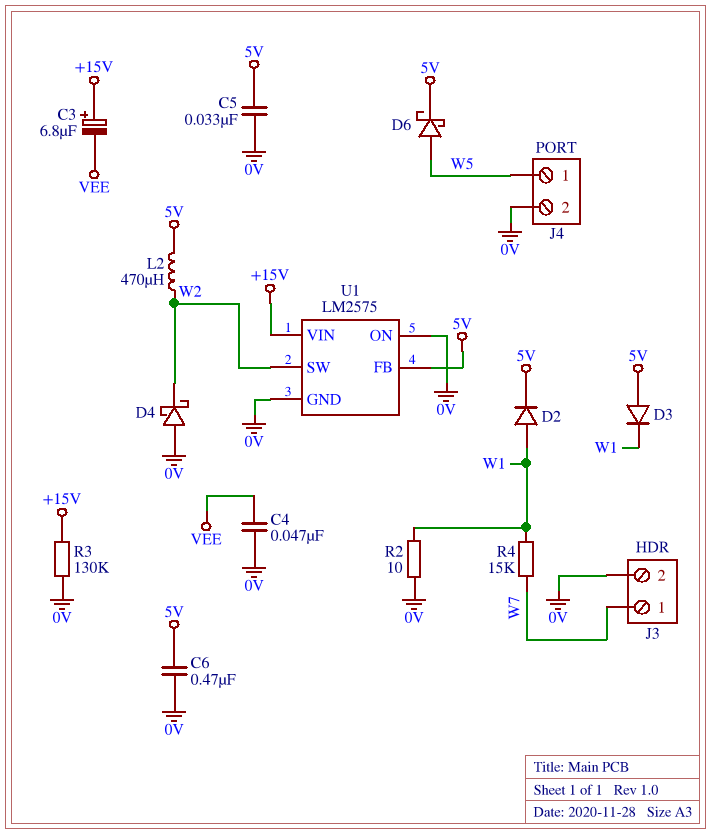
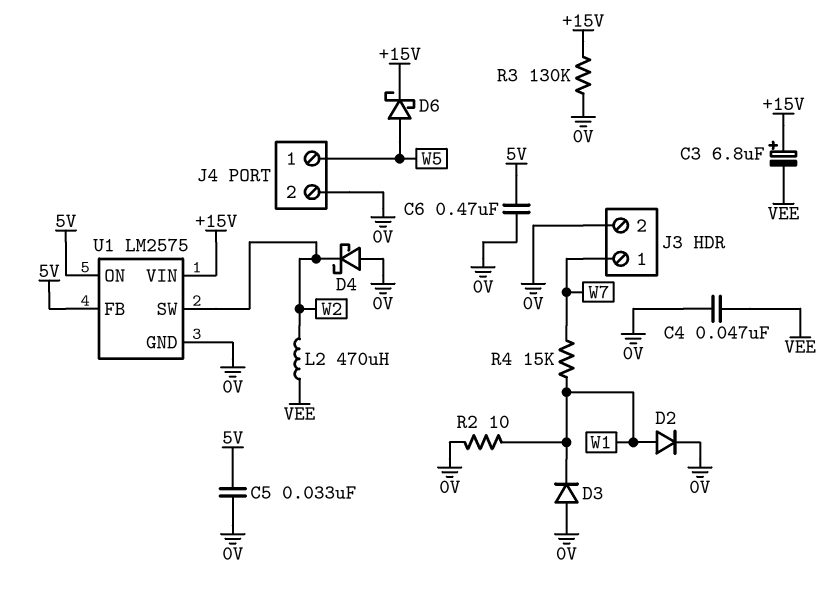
D2: diode (A W1, K 5V) -> diode (A W1, K 0V)
D3: diode (A 5V, K W1) -> diode (A 0V, K W1)
D6: schottky (A W5, K 5V) -> schottky (A W5, K +15V)
L2: 470uH (5V, W2) -> 470uH (VEE, W2)
U1 pin ON: 0V -> 5V

